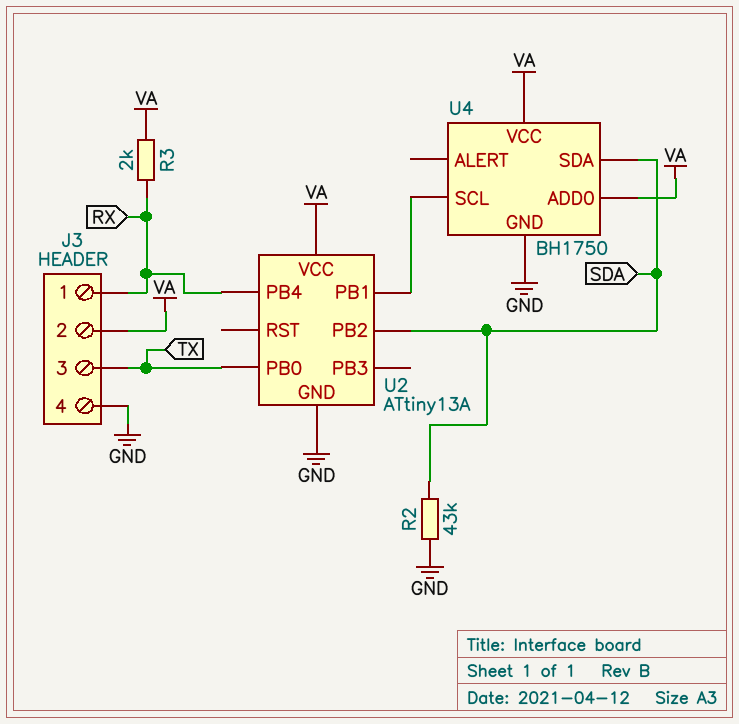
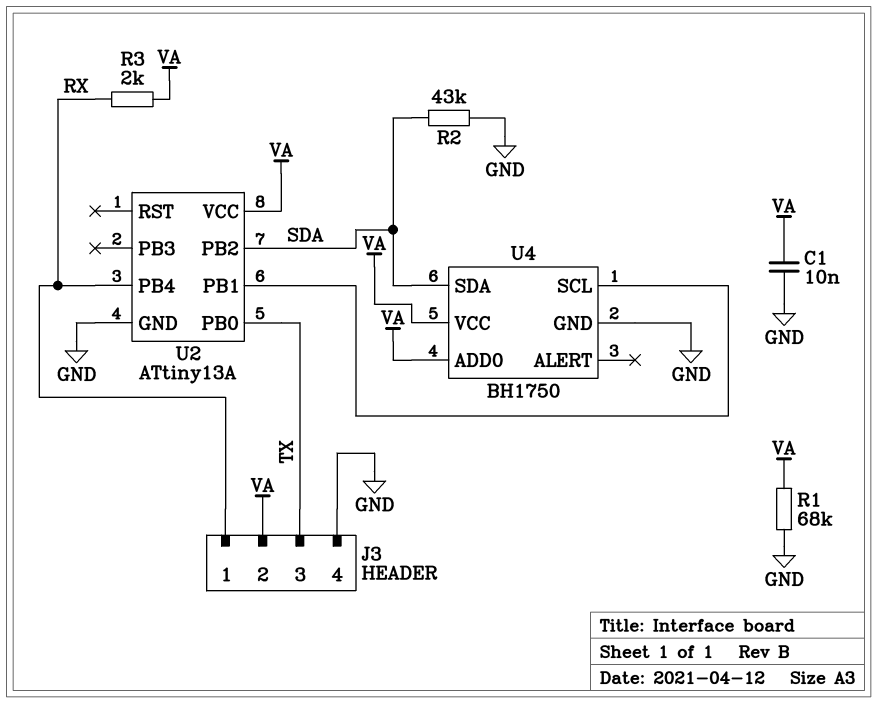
C1: none -> 10nF (GND, VA)
R1: none -> 68k (GND, VA)

